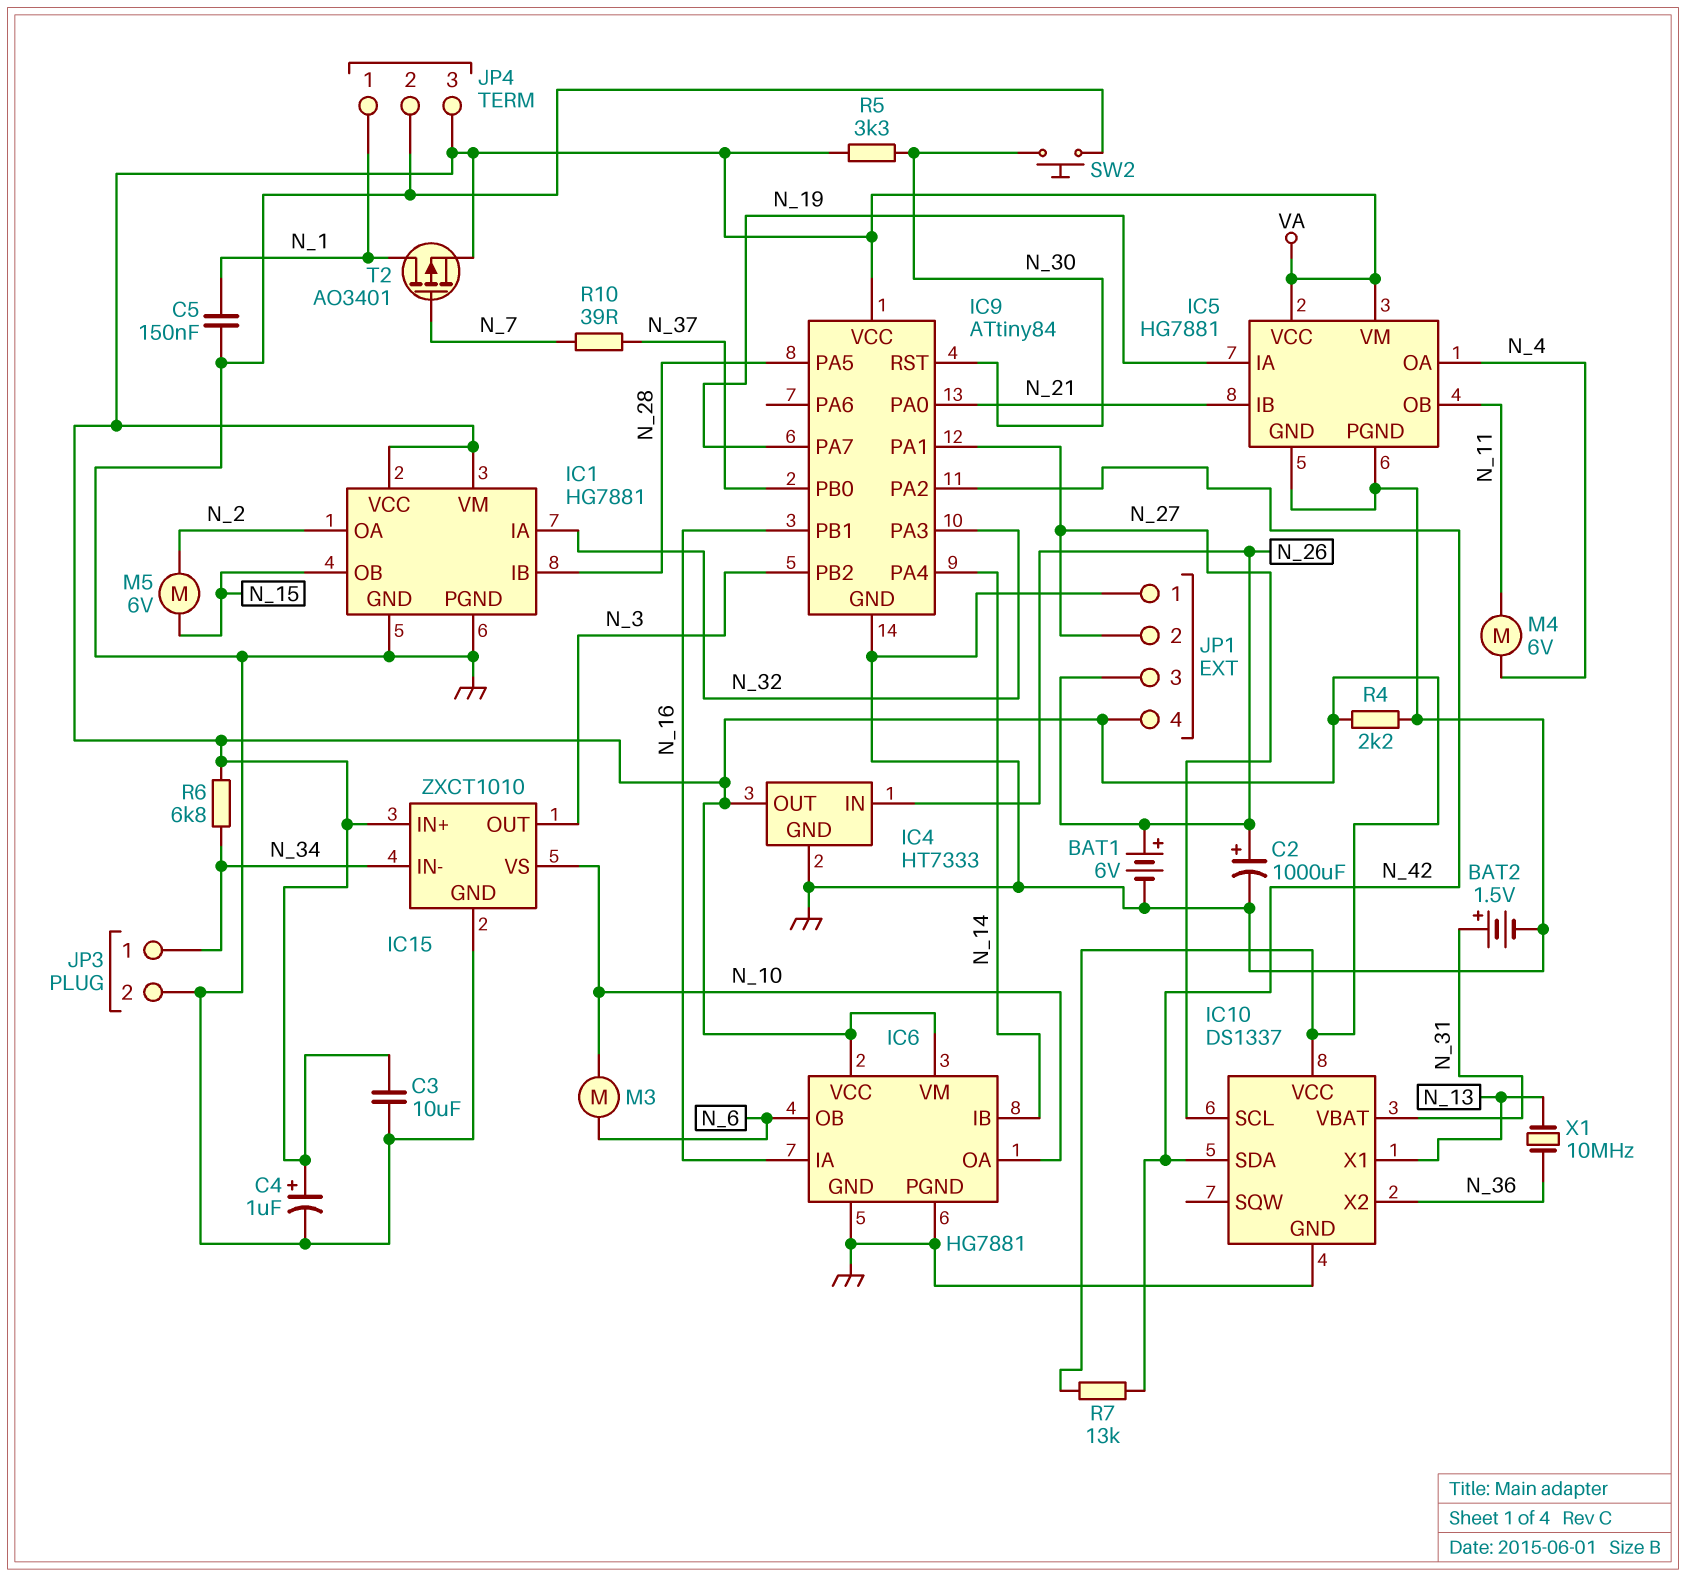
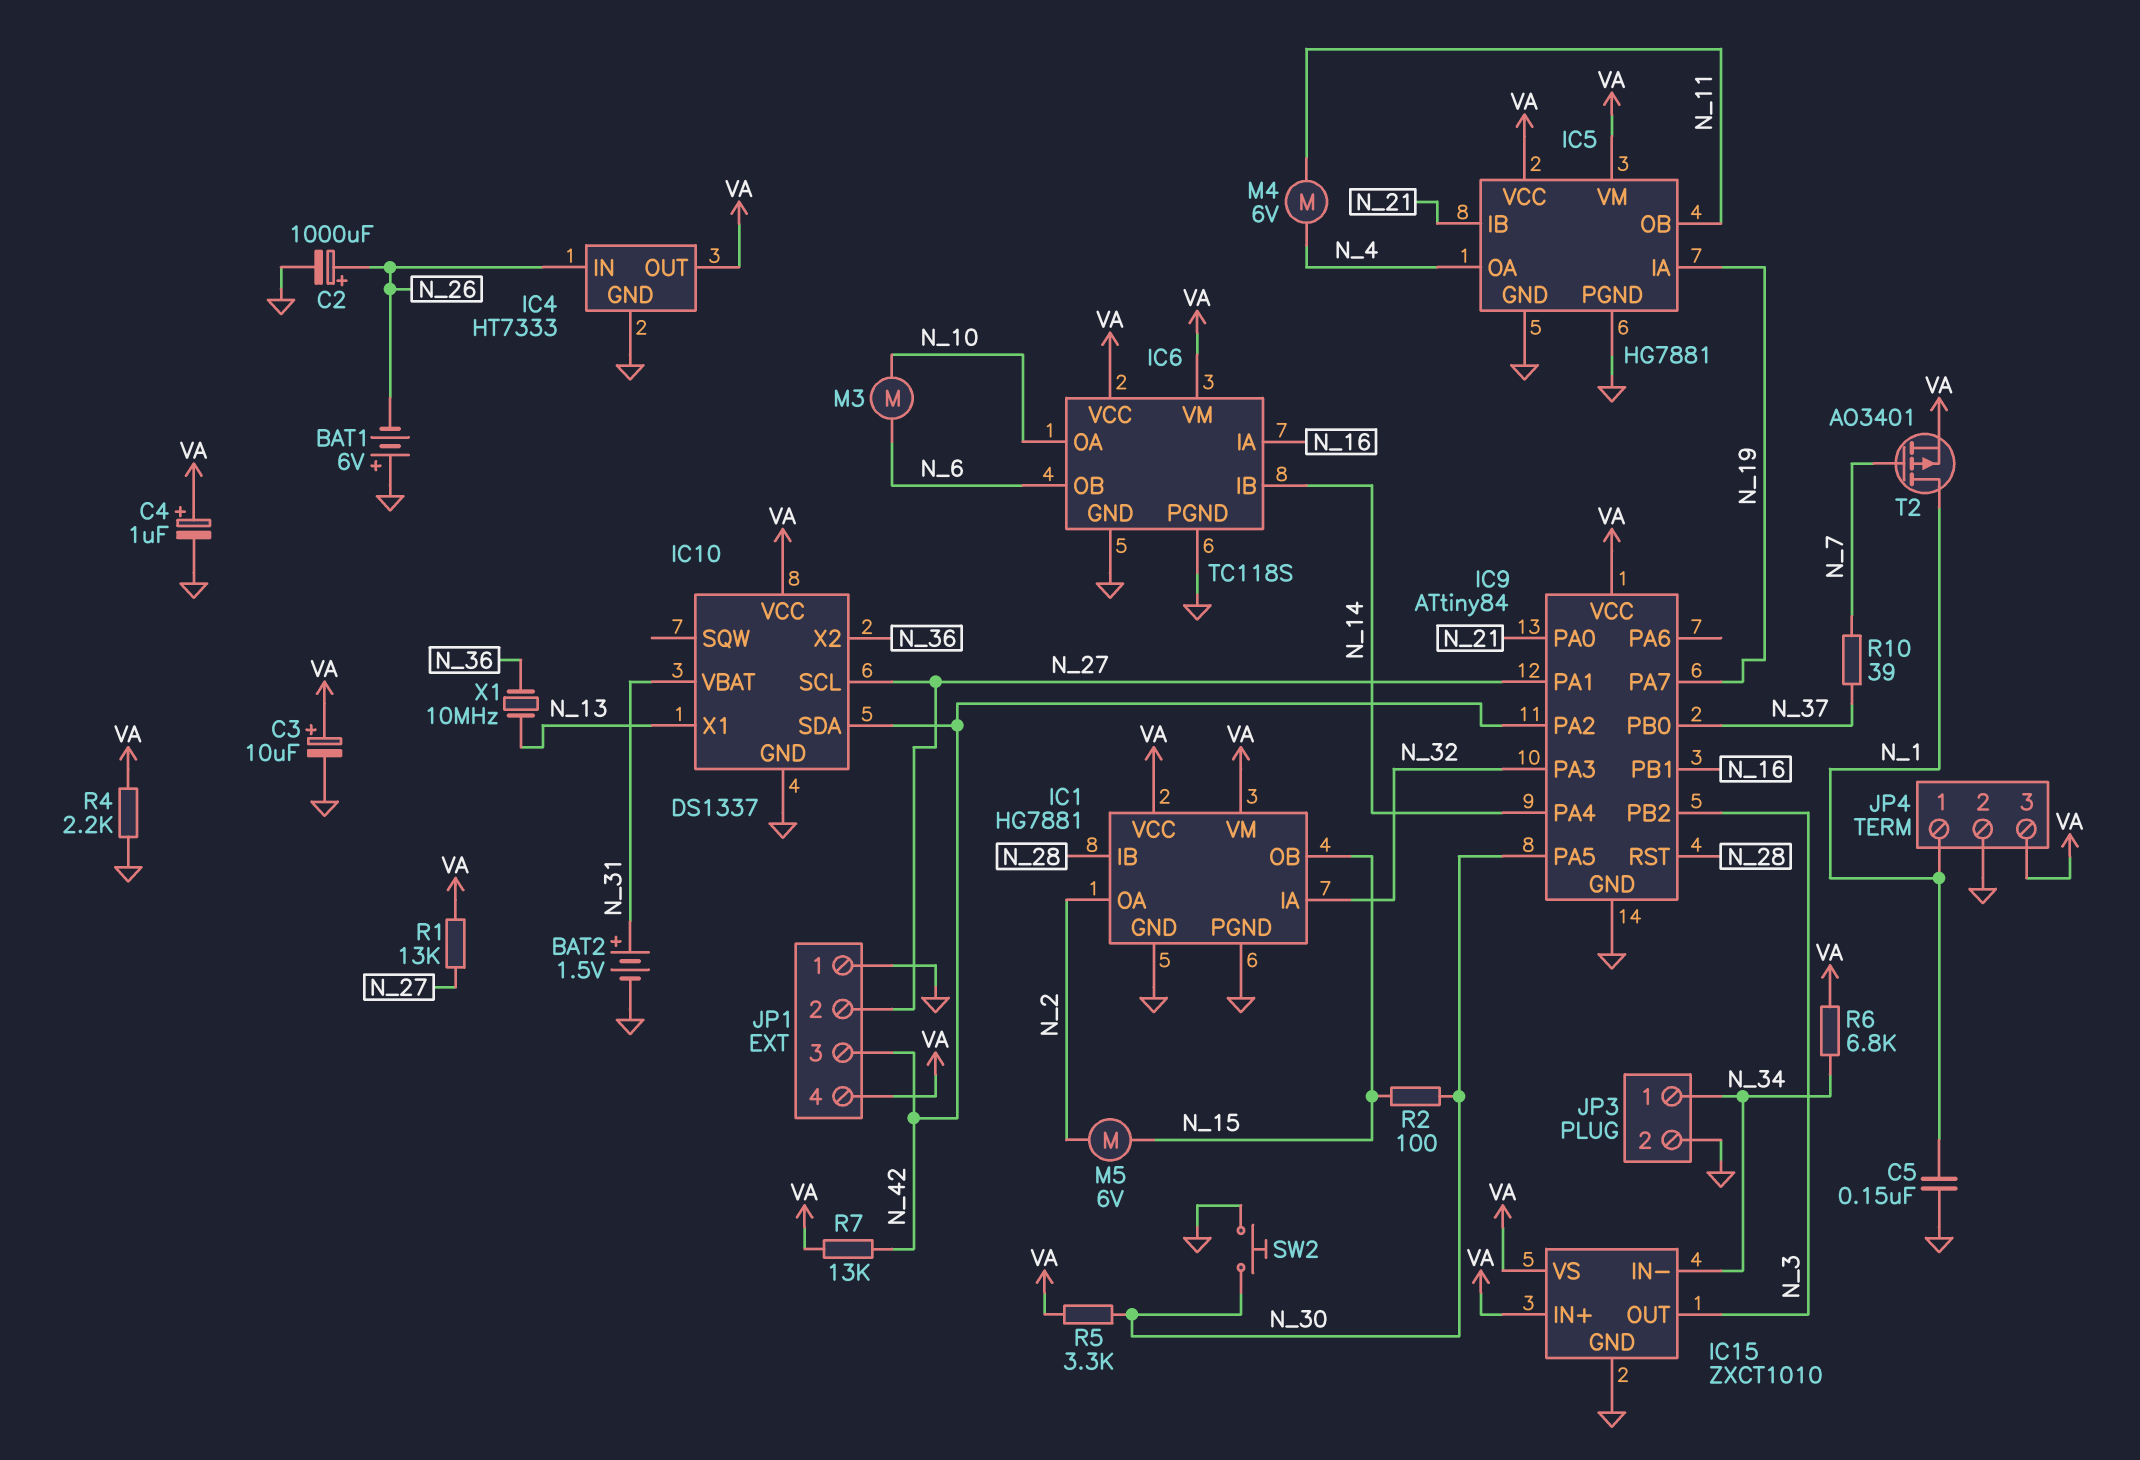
BAT1: 6V (plus N_26, minus GND) -> 6V (plus GND, minus N_26)
C3: 10uF (GND, VA) -> 10uF (plus VA, minus GND)
IC6: HG7881 -> TC118S
IC9 pin PA5: N_28 -> N_30
IC9 pin RST: N_30 -> N_28
IC15 pin VS: N_10 -> VA
JP1 pin 3: N_26 -> N_42
R1: none -> 13k (N_27, VA)
R2: none -> 100 (N_15, N_30)

